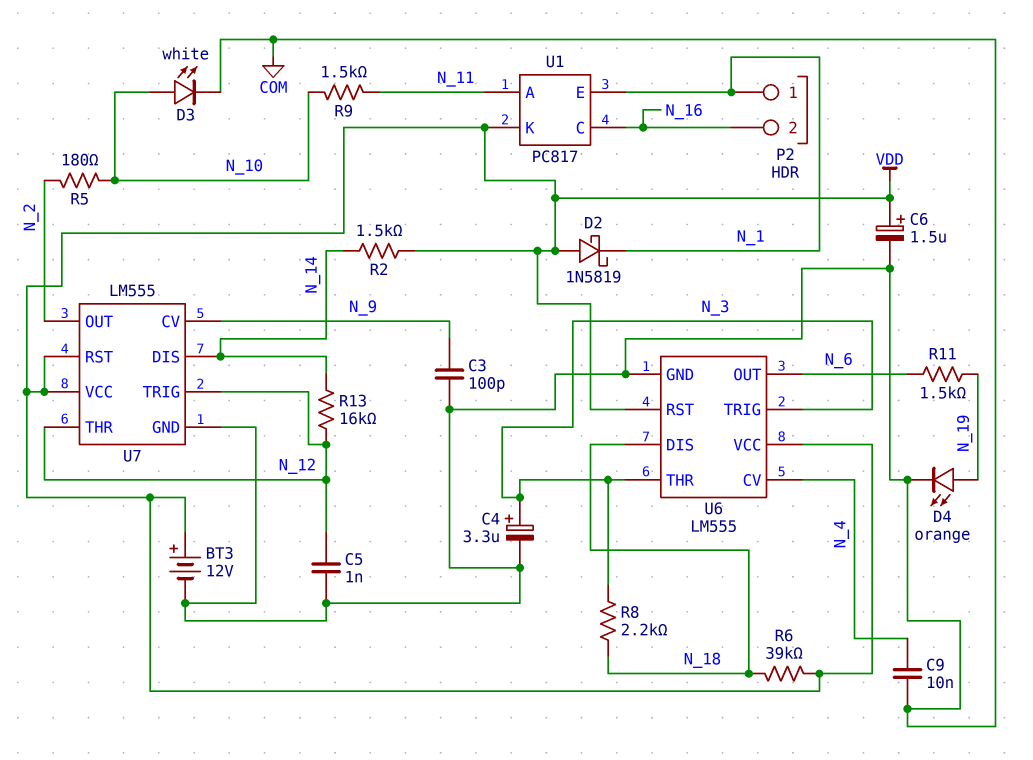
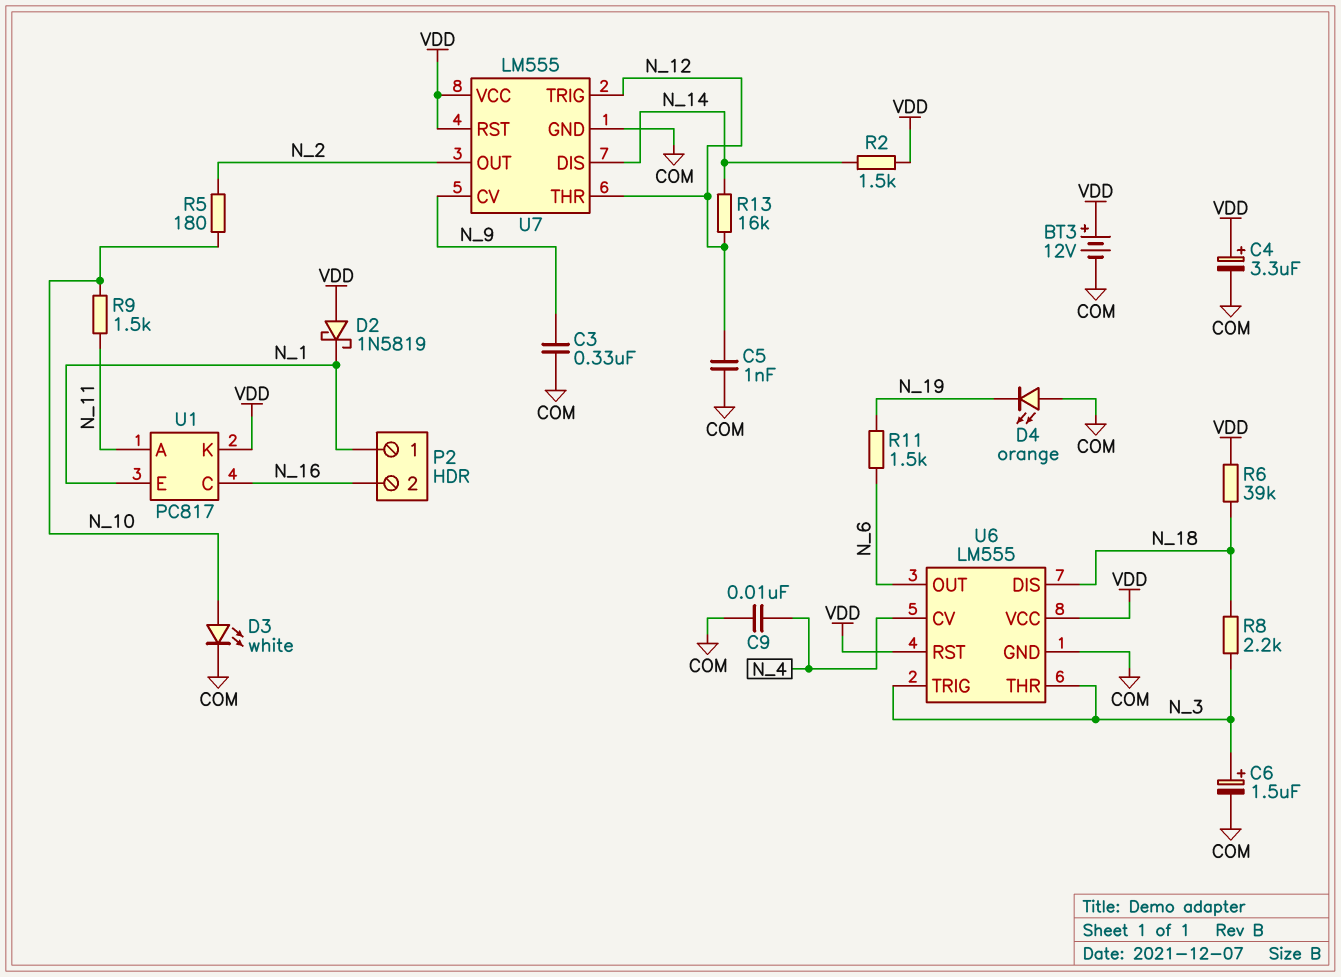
C3: 100pF (COM, N_9) -> 330nF (COM, N_9)
C4: 3.3uF (plus N_3, minus COM) -> 3.3uF (plus VDD, minus COM)
C6: 1.5uF (plus VDD, minus COM) -> 1.5uF (plus N_3, minus COM)
D4: LED orange (A N_19, K COM) -> LED orange (A COM, K N_19)

